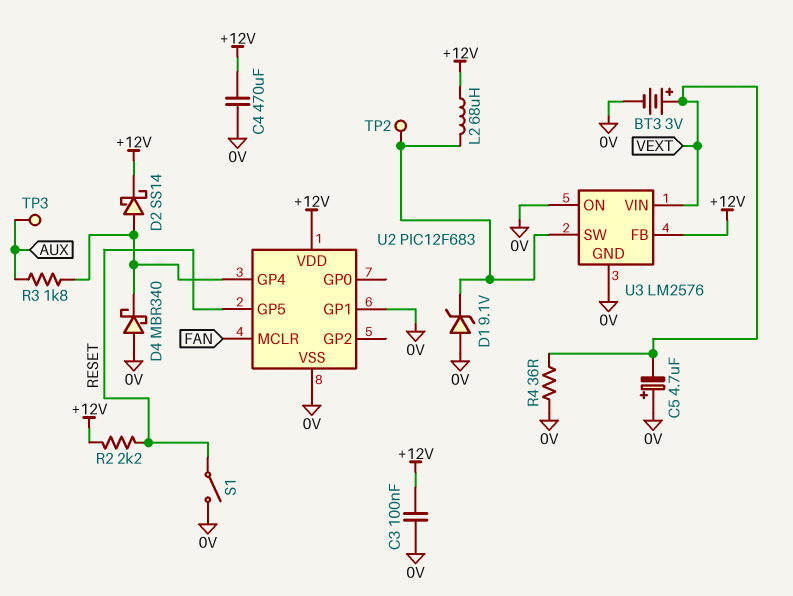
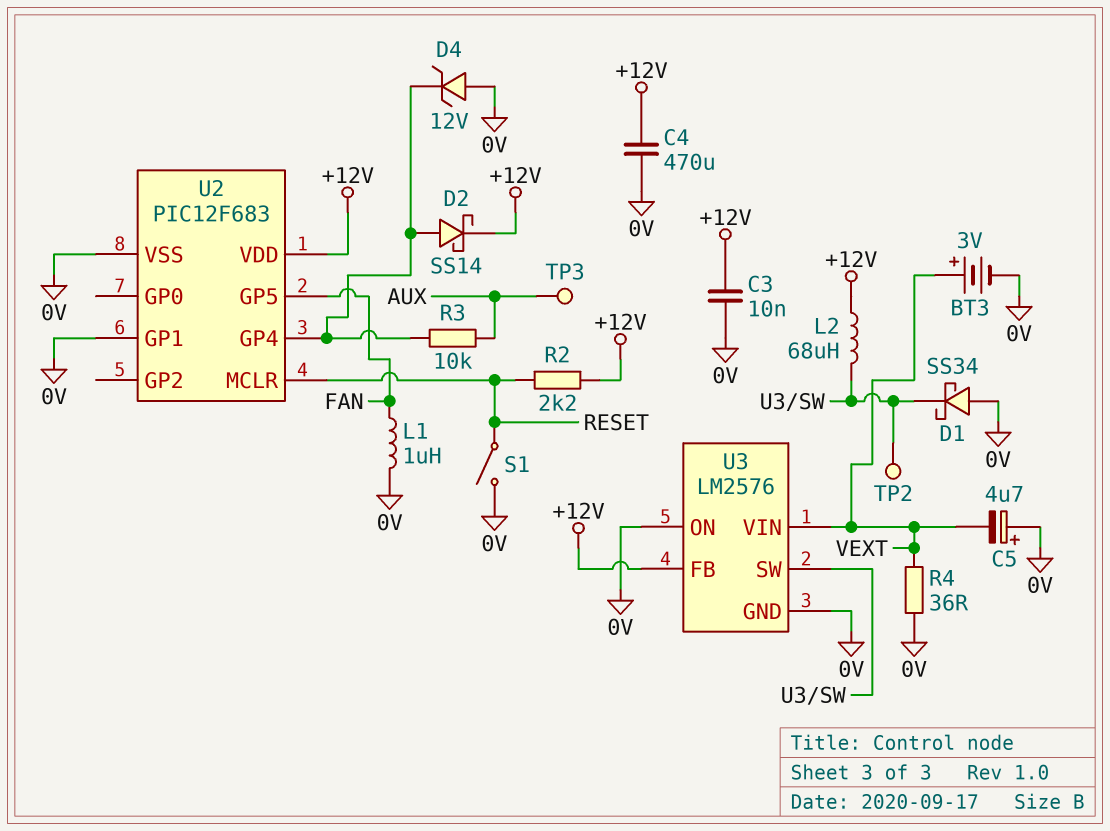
C3: 100nF (+12V, 0V) -> 10nF (+12V, 0V)
D1: zener 9.1V (A 0V, K U3/SW) -> schottky SS34 (A 0V, K U3/SW)
D4: schottky MBR340 (A 0V, K U2/GP4) -> zener 12V (A 0V, K U2/GP4)
L1: none -> 1uH (0V, FAN)
R3: 1.8k (AUX, U2/GP4) -> 10k (AUX, U2/GP4)
U2 pin GP5: RESET -> FAN
U2 pin MCLR: FAN -> RESET

